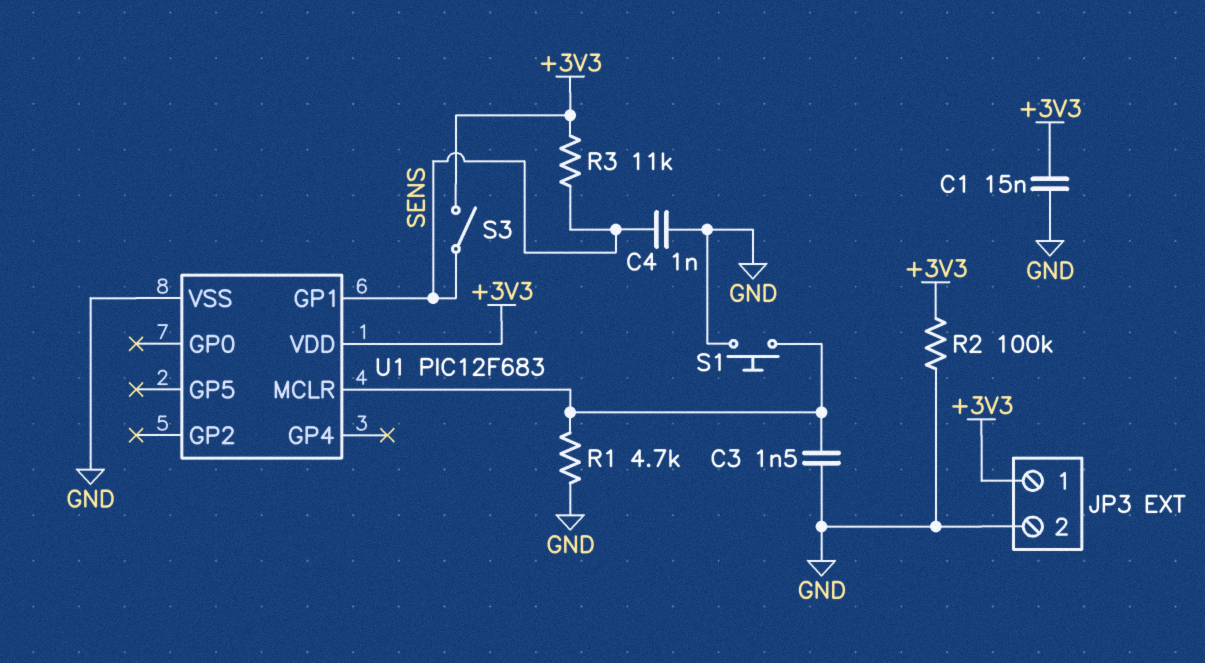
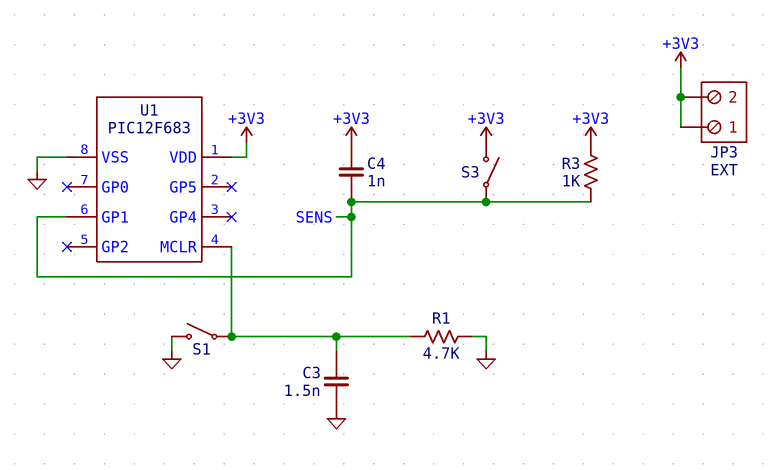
C1: 15nF (+3V3, GND) -> none
C4: 1nF (GND, SENS) -> 1nF (+3V3, SENS)
JP3 pin 2: GND -> +3V3
R2: 100k (+3V3, GND) -> none
R3: 11k (+3V3, SENS) -> 1k (+3V3, SENS)
S1: button (GND, U1/MCLR) -> switch (GND, U1/MCLR)

